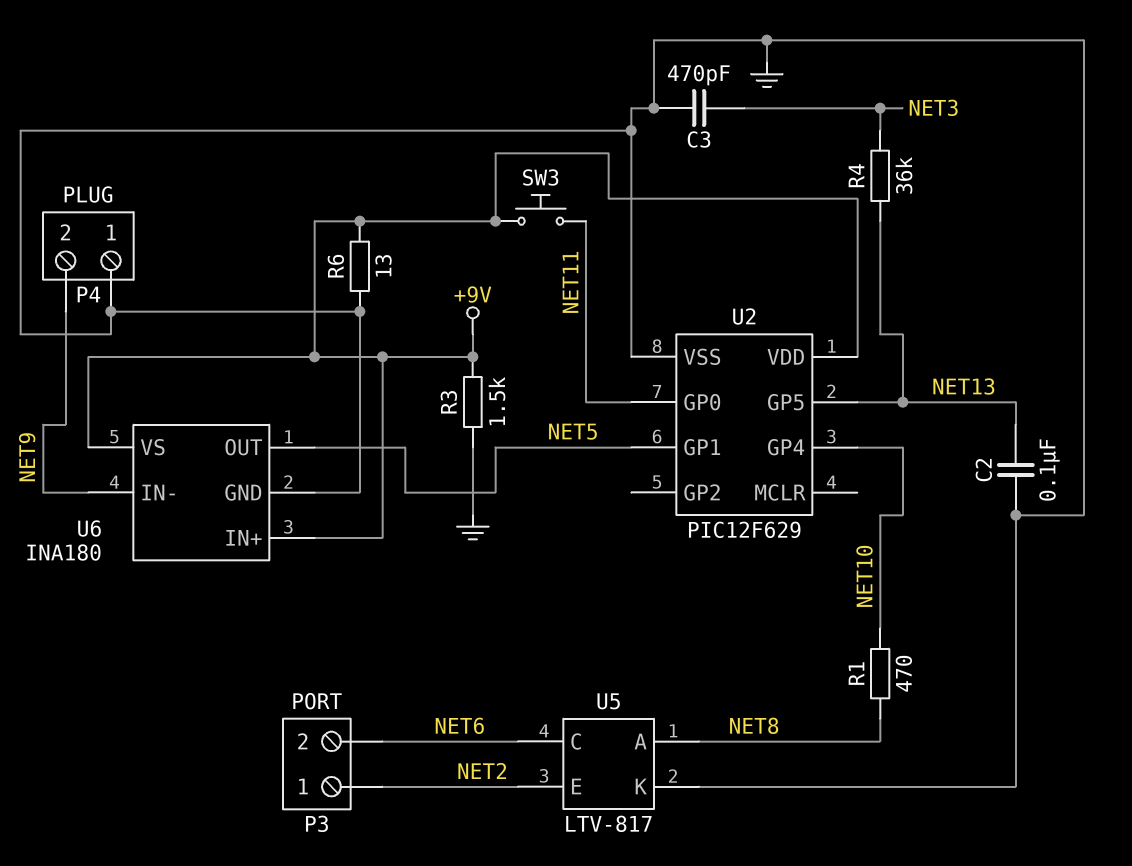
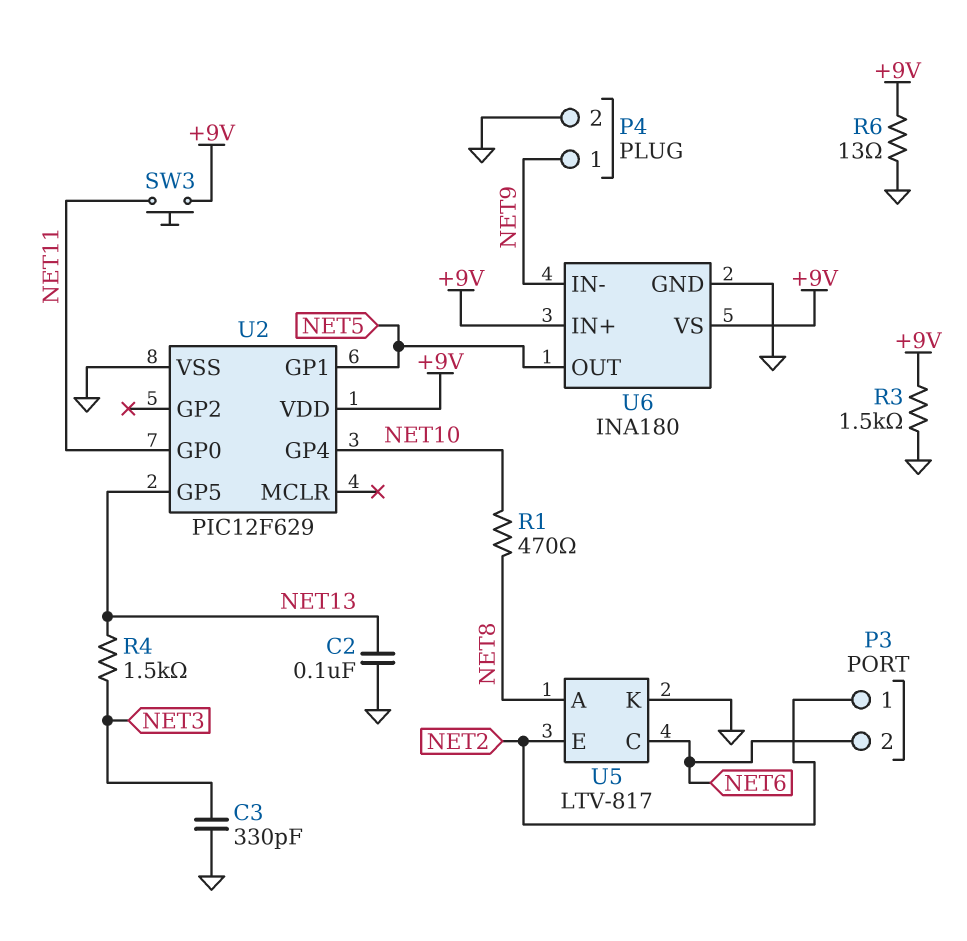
C3: 470pF (GND, NET3) -> 330pF (GND, NET3)
P4 pin 1: GND -> NET9
P4 pin 2: NET9 -> GND
R4: 36k (NET3, NET13) -> 1.5k (NET3, NET13)

